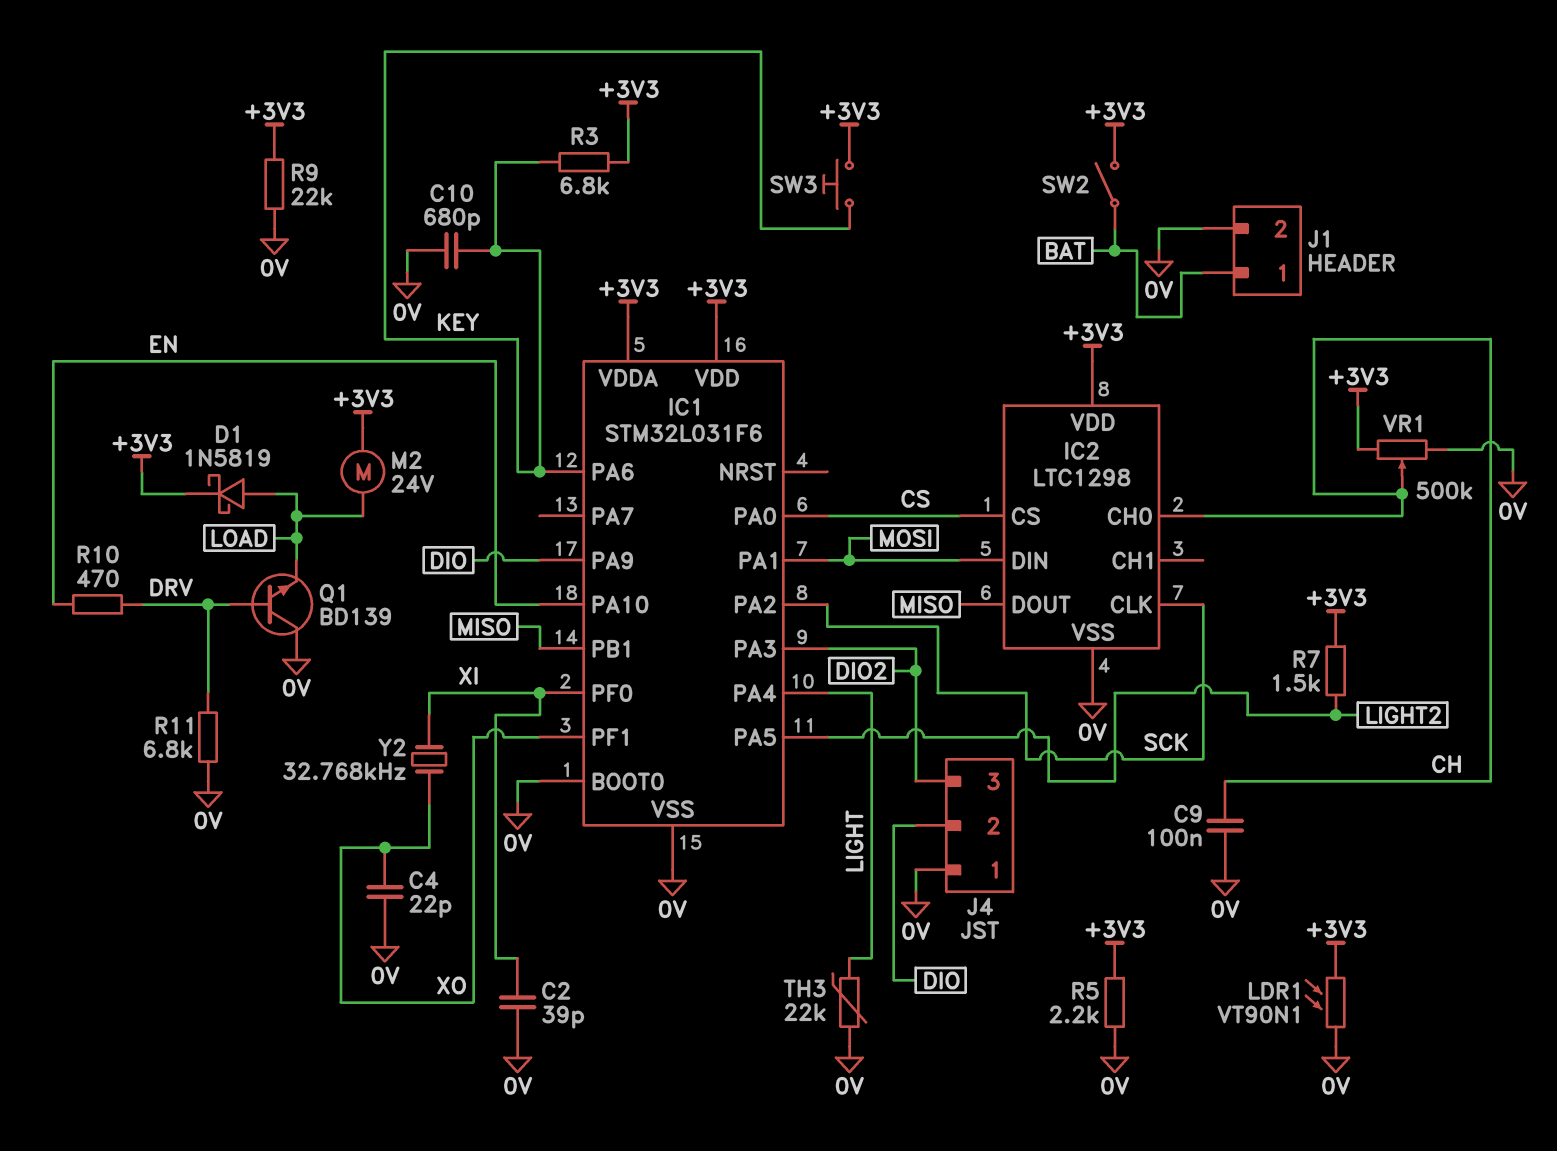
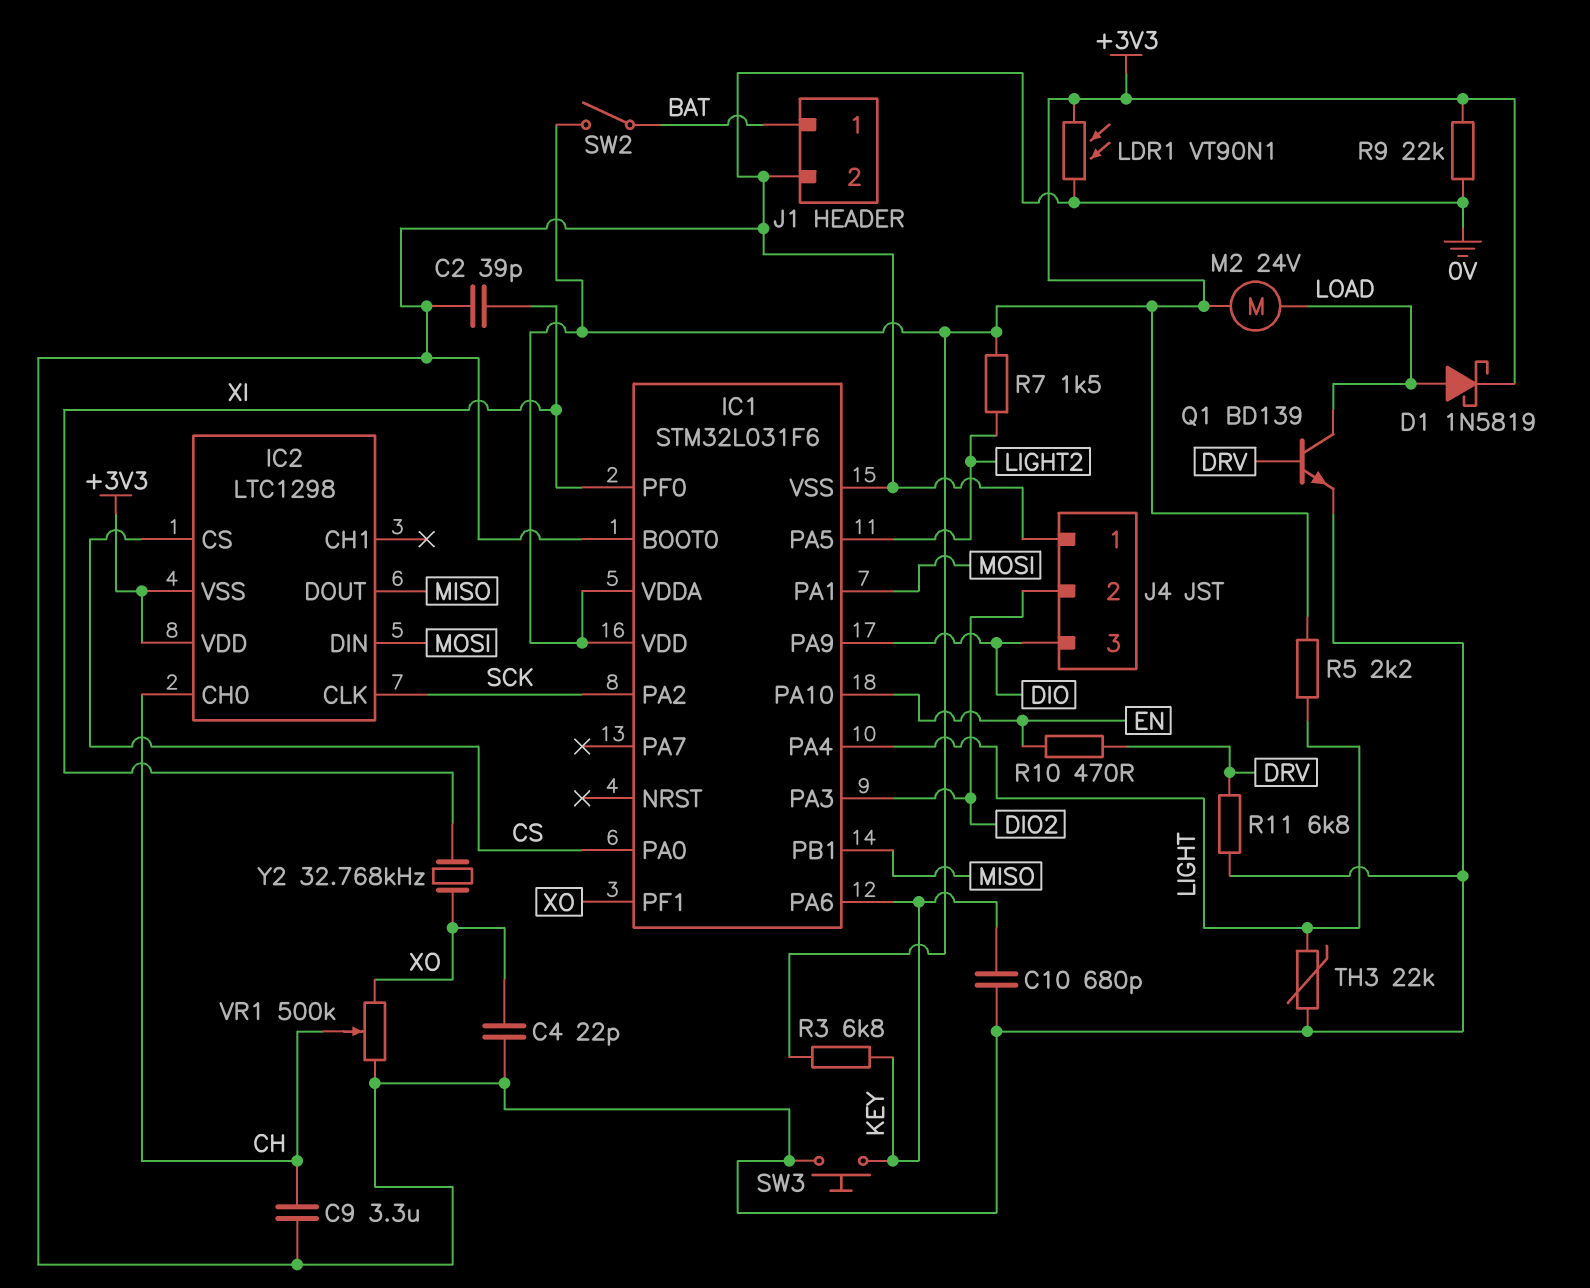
C9: 100nF (0V, CH) -> 3.3uF (0V, CH)
IC2 pin VSS: 0V -> +3V3
J4 pin 2: DIO -> DIO2
J4 pin 3: DIO2 -> DIO
Q1: NPN BD139 (B DRV, C 0V, E LOAD) -> NPN BD139 (B DRV, C LOAD, E 0V)
R5: 2.2k (+3V3, 0V) -> 2.2k (+3V3, LIGHT)
SW3: button (+3V3, KEY) -> button (0V, KEY)
VR1: 500k (+3V3, 0V, wiper CH) -> 500k (0V, XO, wiper CH)

